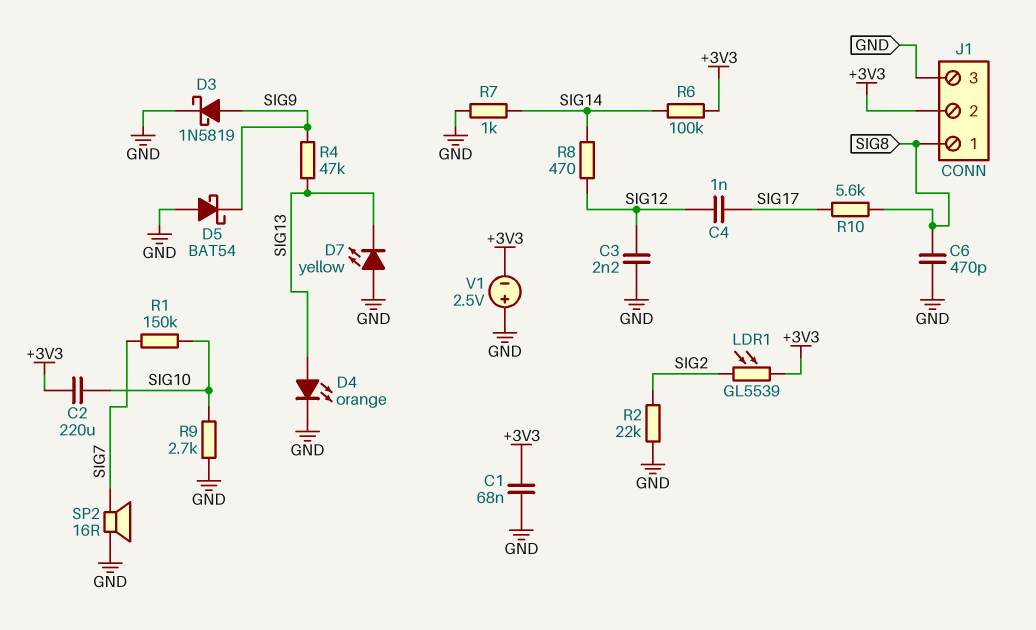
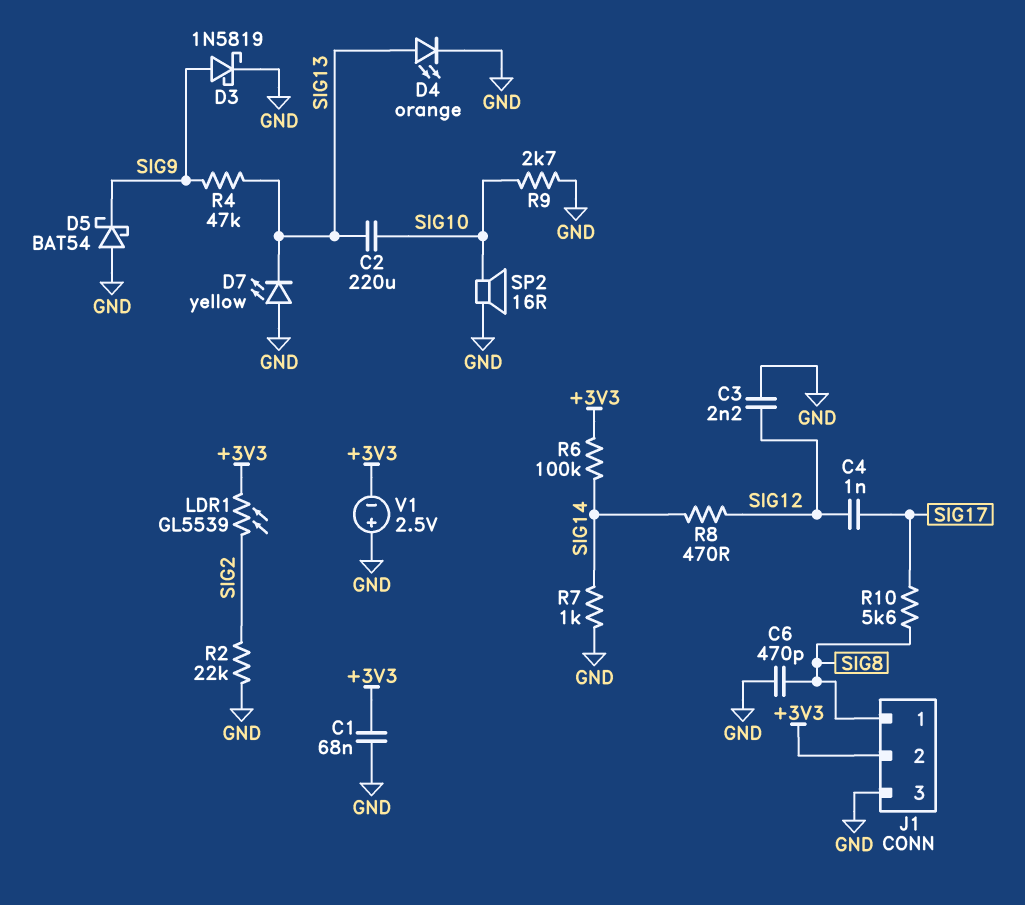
C2: 220uF (+3V3, SIG10) -> 220uF (SIG10, SIG13)
R1: 150k (SIG7, SIG10) -> none
SP2: speaker 16R (GND, SIG7) -> speaker 16R (GND, SIG10)

